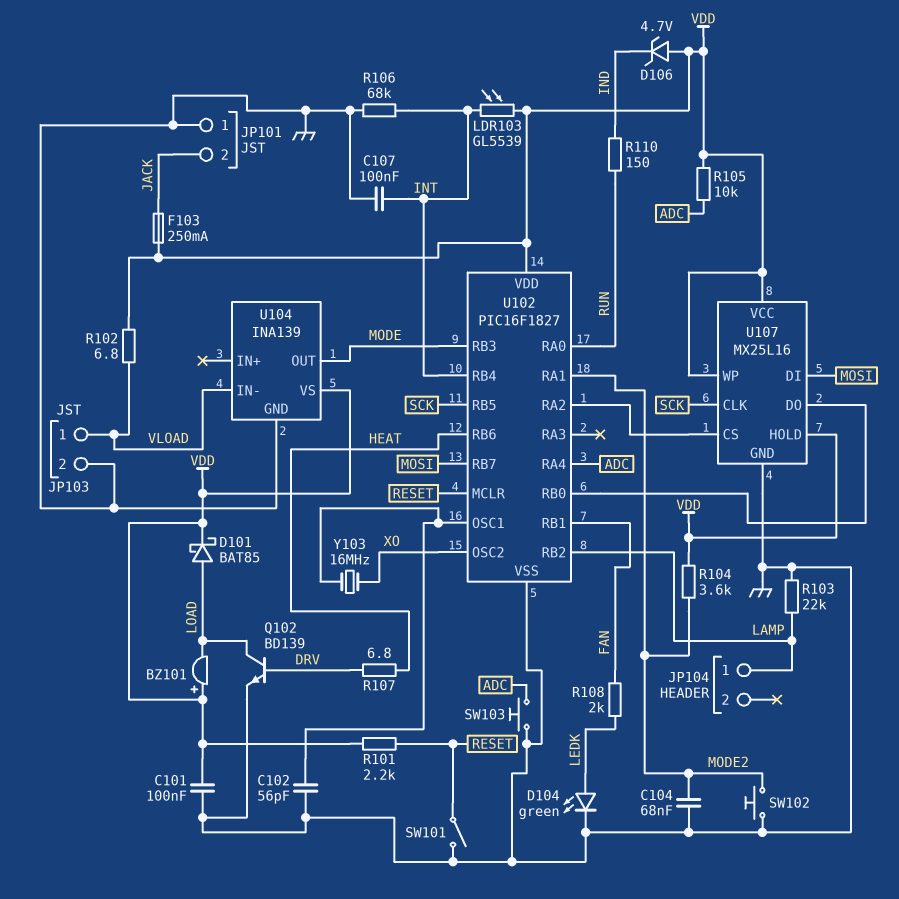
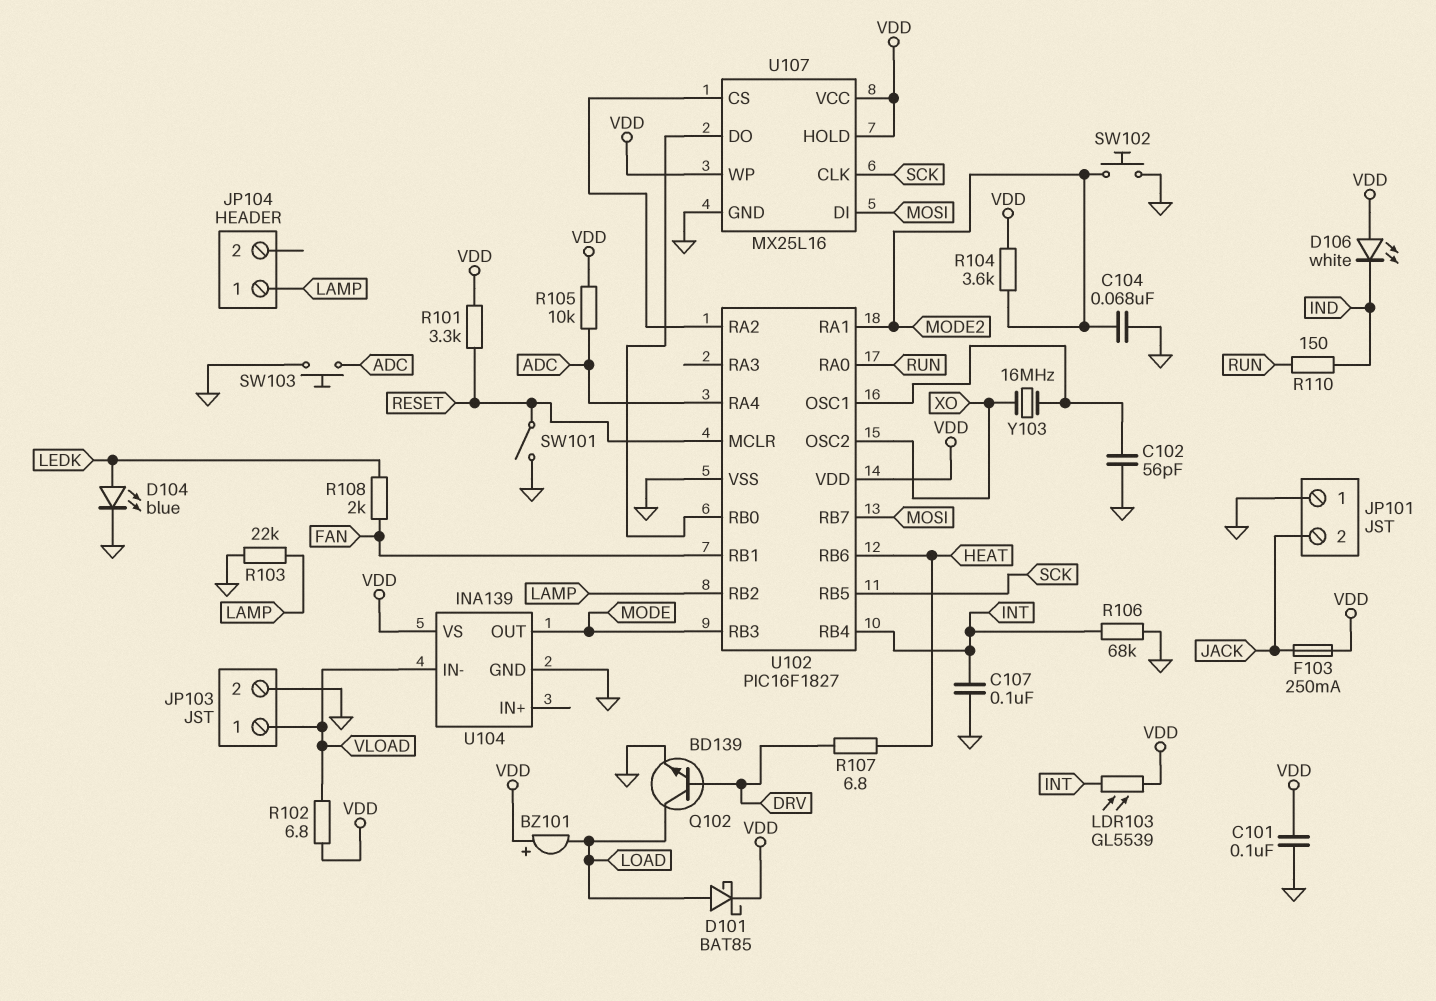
D104: LED green (A LEDK, K GND) -> LED blue (A LEDK, K GND)
D106: zener 4.7V (A VDD, K IND) -> LED white (A VDD, K IND)
R101: 2.2k (RESET, VDD) -> 3.3k (RESET, VDD)

